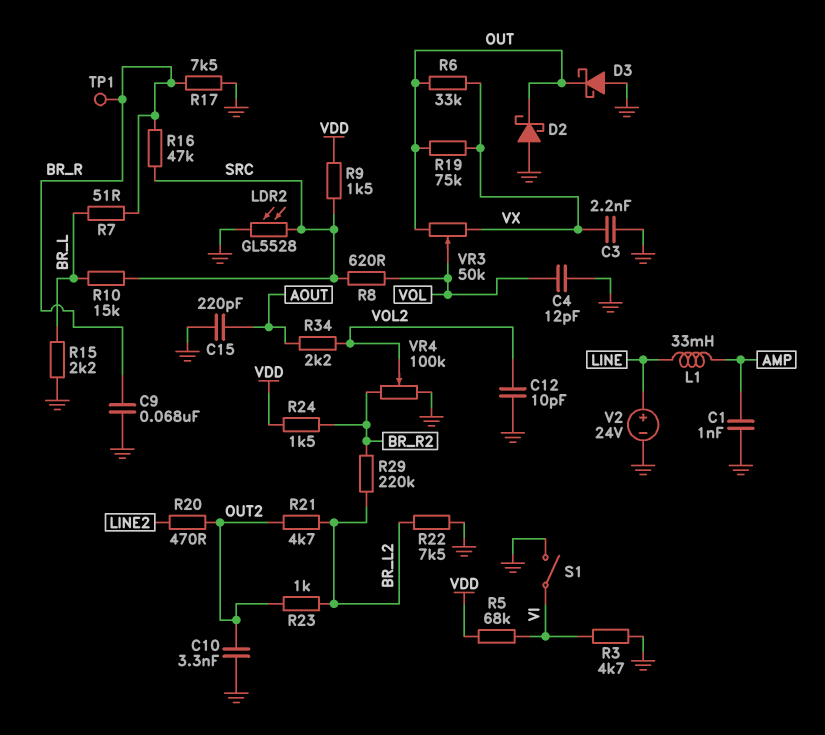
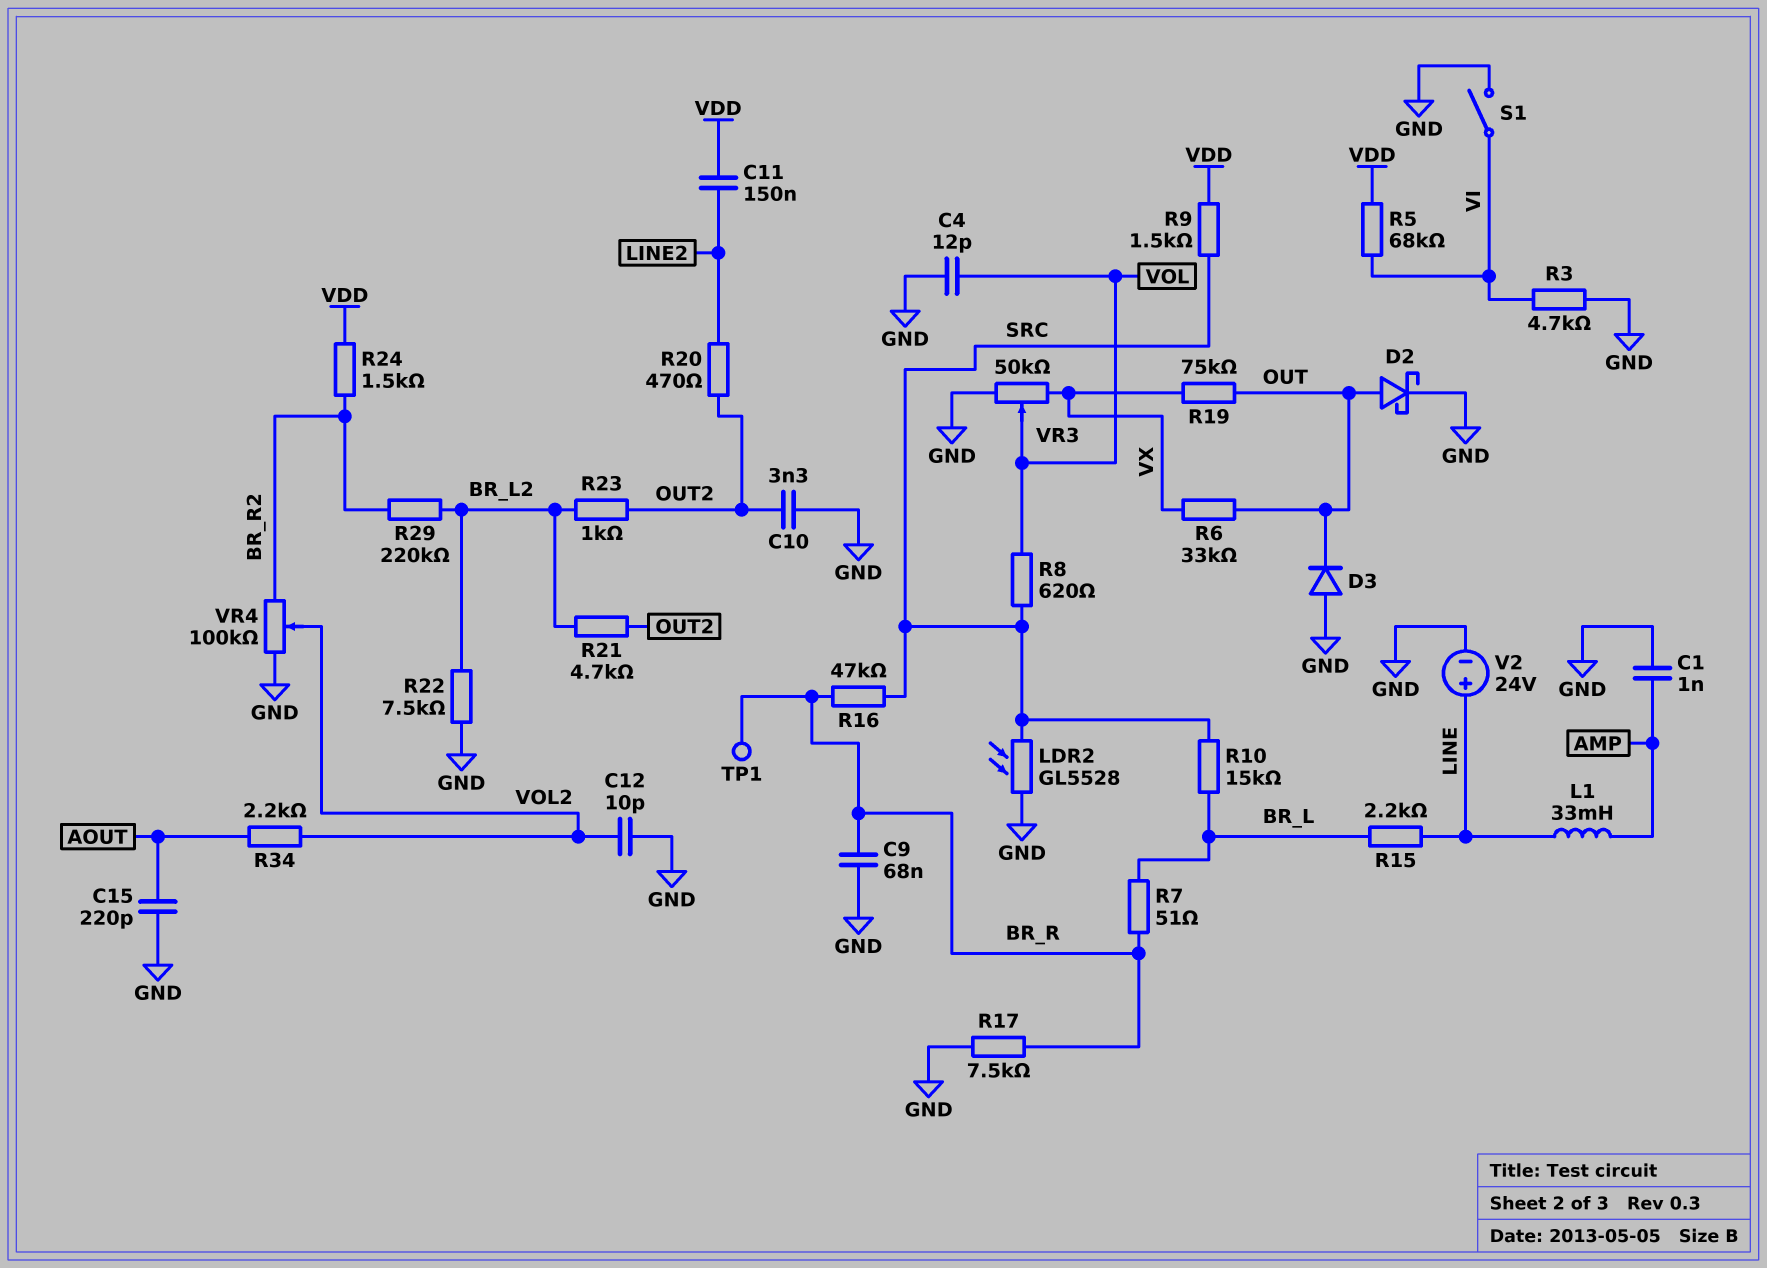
C3: 2.2nF (GND, VX) -> none
C11: none -> 150nF (LINE2, VDD)
D2: schottky (A GND, K OUT) -> schottky (A OUT, K GND)
D3: schottky (A GND, K OUT) -> diode (A GND, K OUT)
R15: 2.2k (BR_L, GND) -> 2.2k (BR_L, LINE)
VR3: 50k (OUT, VX, wiper VOL) -> 50k (GND, VX, wiper VOL)

